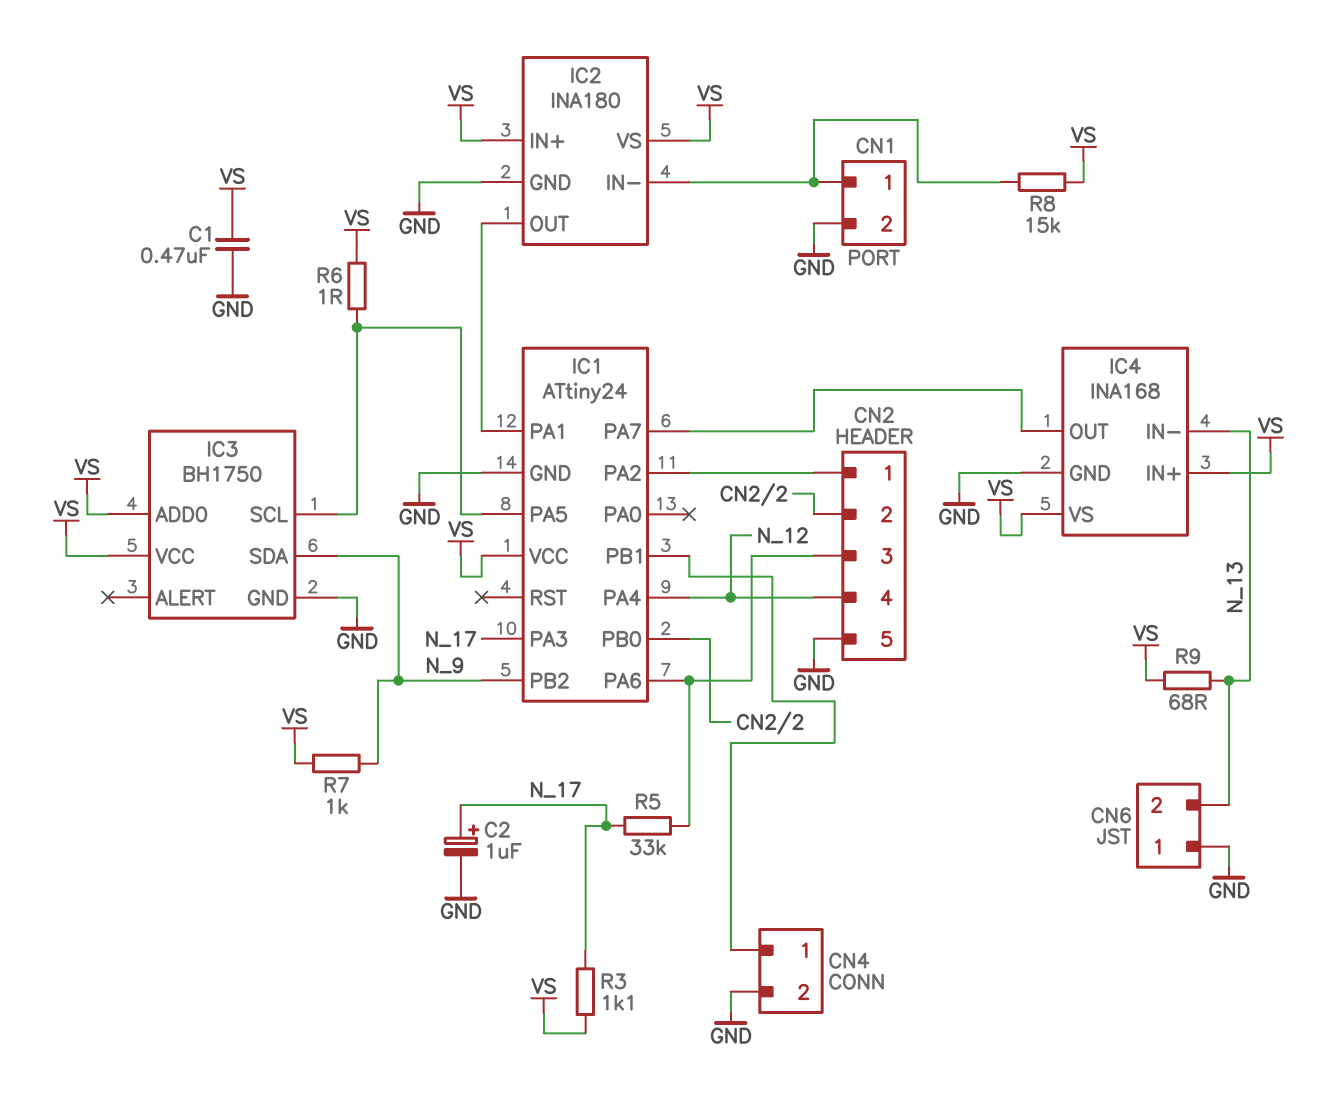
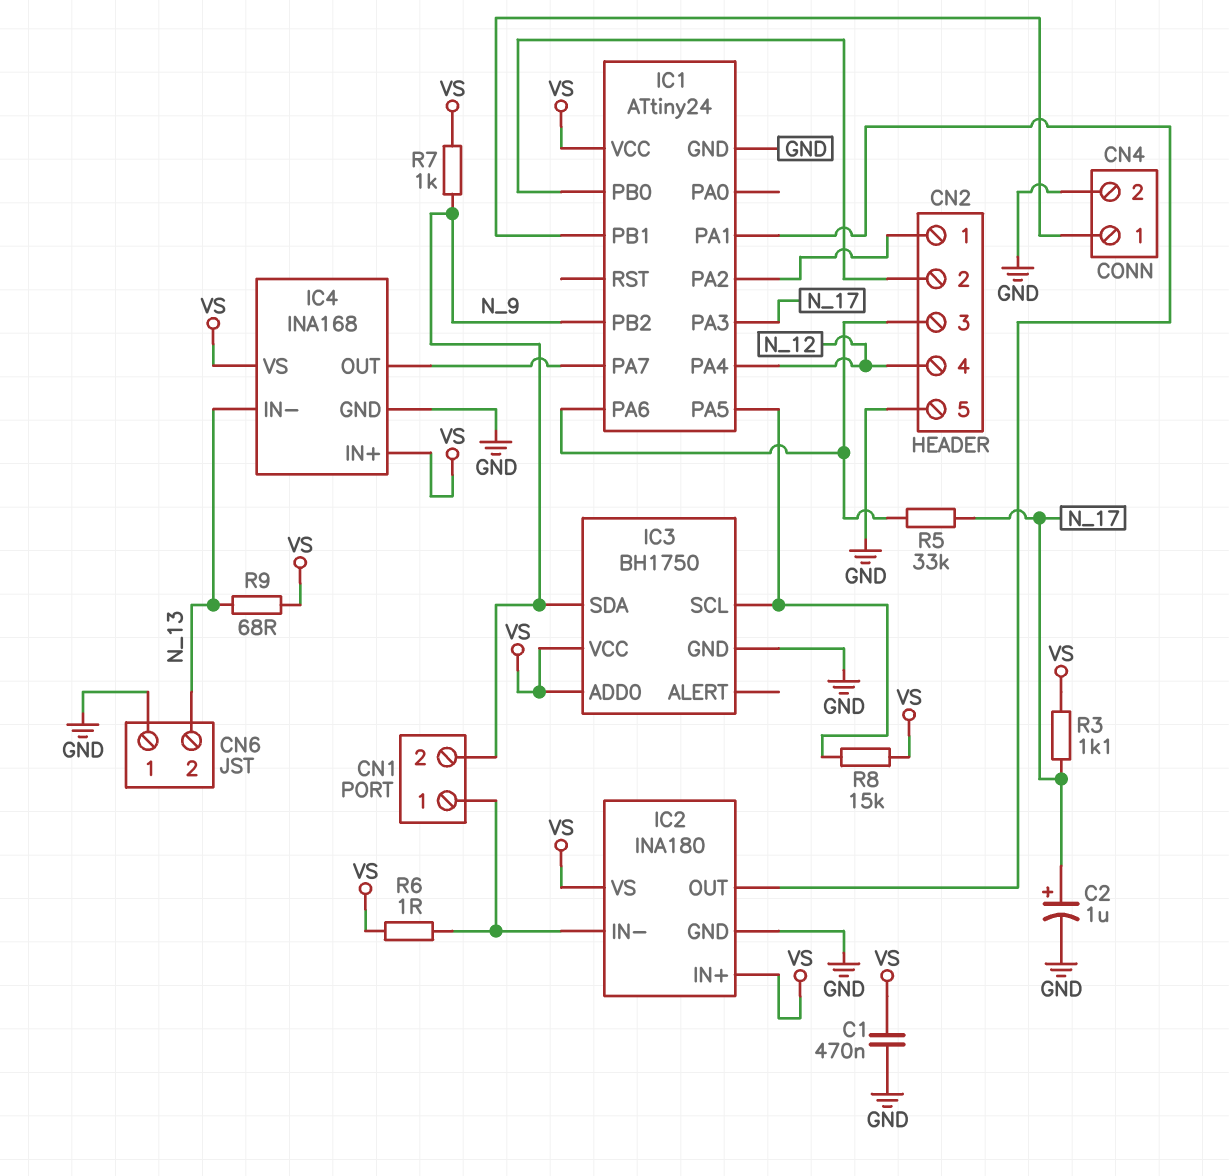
CN1 pin 2: GND -> N_9
R6: 1 (IC1/PA5, VS) -> 1 (CN1/1, VS)
R8: 15k (CN1/1, VS) -> 15k (IC1/PA5, VS)

